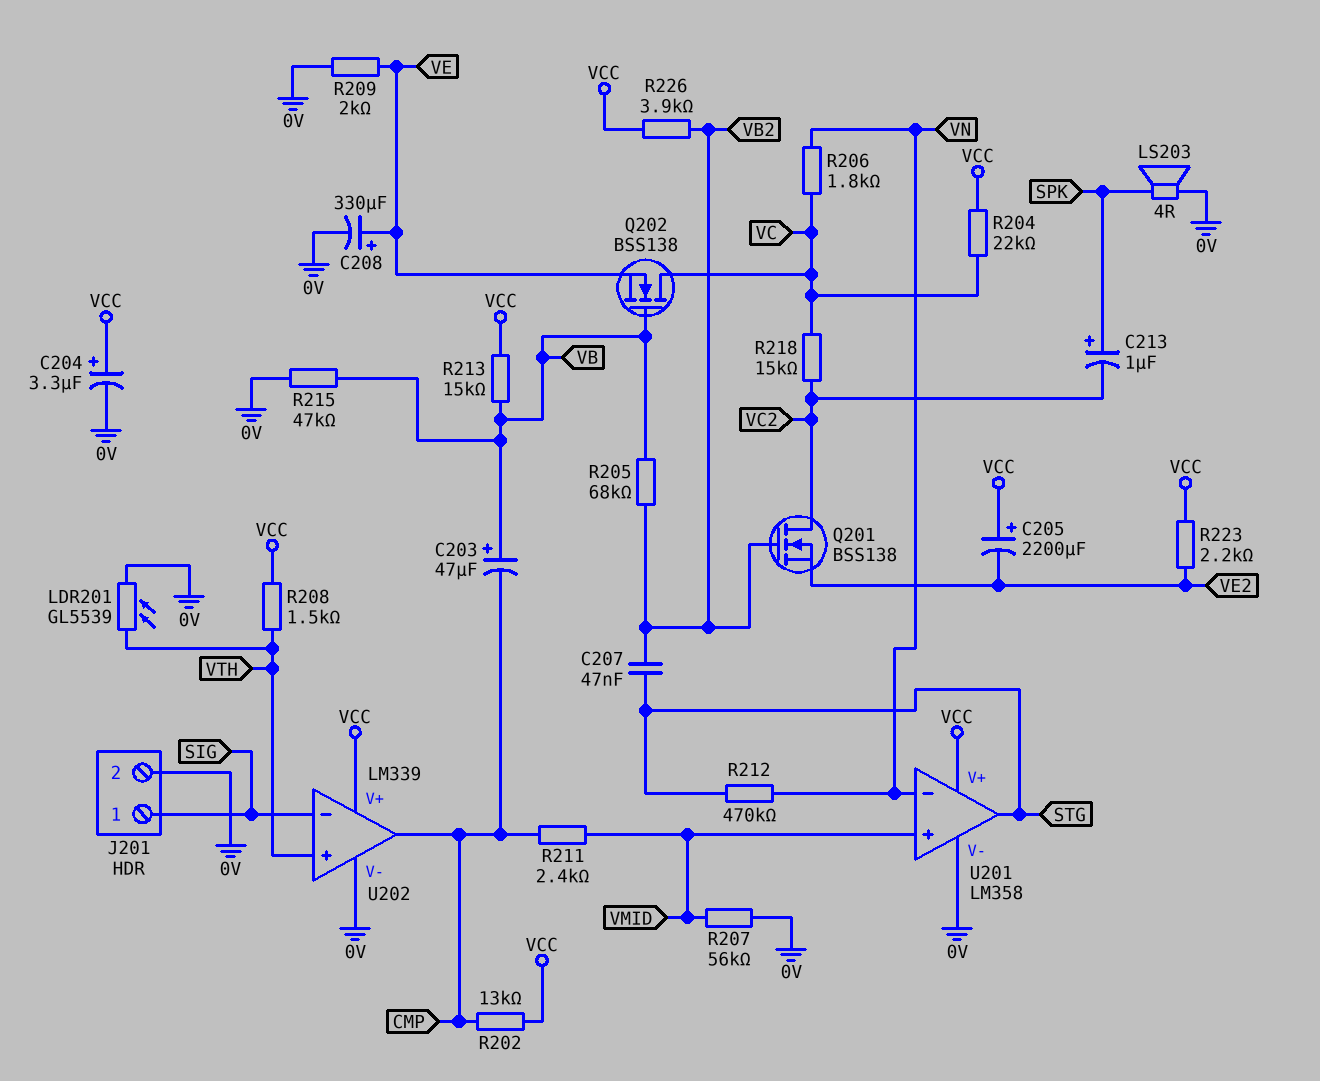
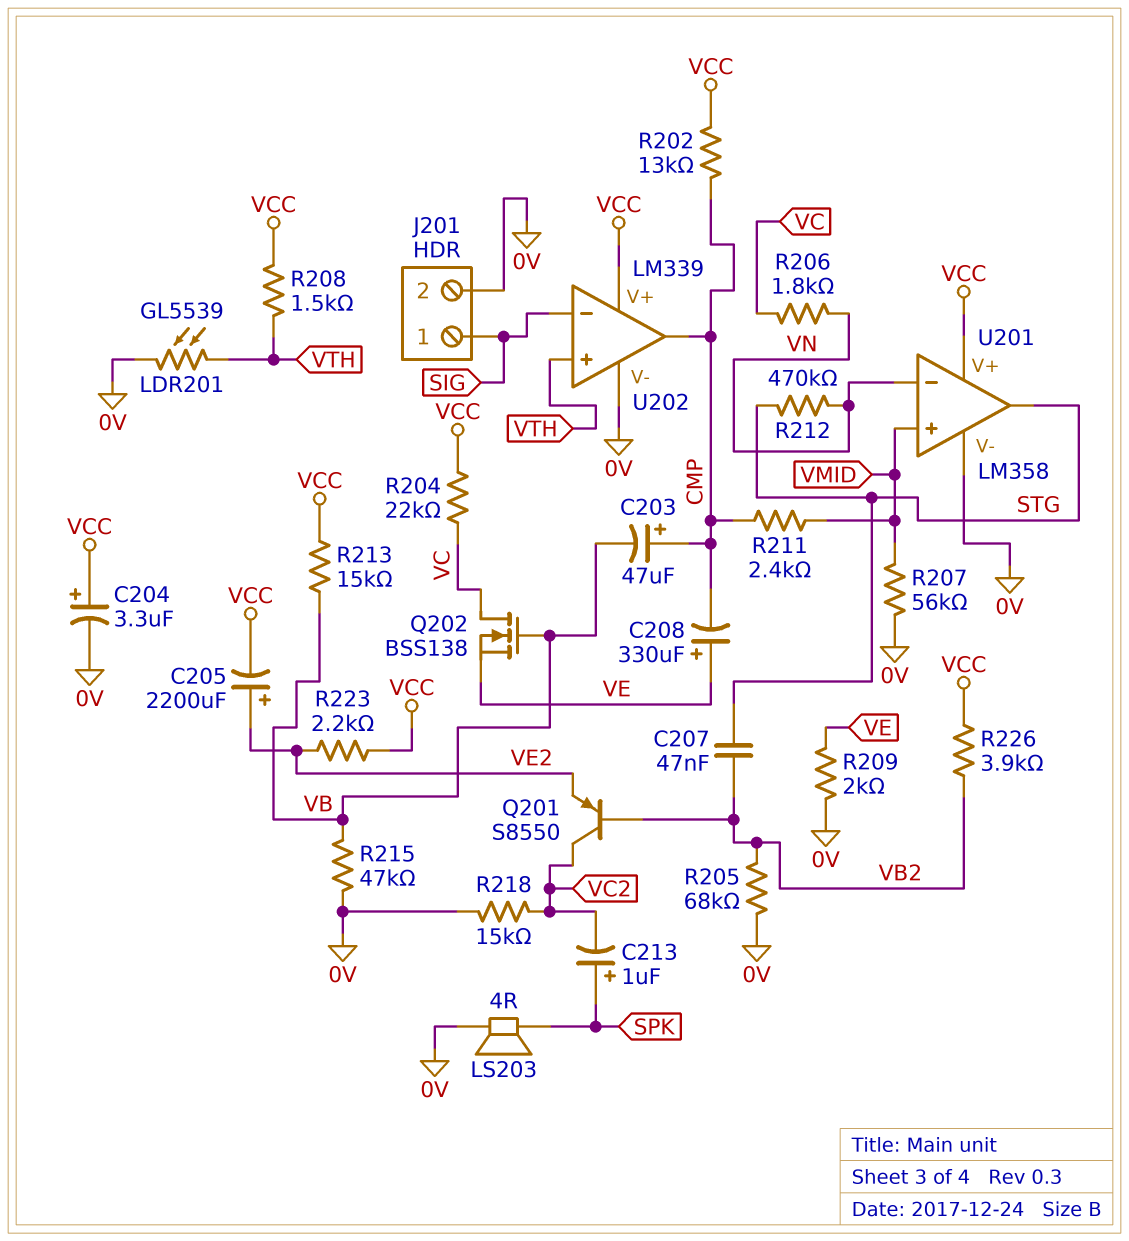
C203: 47uF (plus VB, minus CMP) -> 47uF (plus CMP, minus VB)
C205: 2200uF (plus VCC, minus VE2) -> 2200uF (plus VE2, minus VCC)
C208: 330uF (plus VE, minus 0V) -> 330uF (plus VE, minus CMP)
Q201: NMOS BSS138 (G VB2, D VC2, S VE2) -> PNP S8550 (B VB2, C VC2, E VE2)
R205: 68k (VB, VB2) -> 68k (0V, VB2)
R218: 15k (VC, VC2) -> 15k (0V, VC2)

